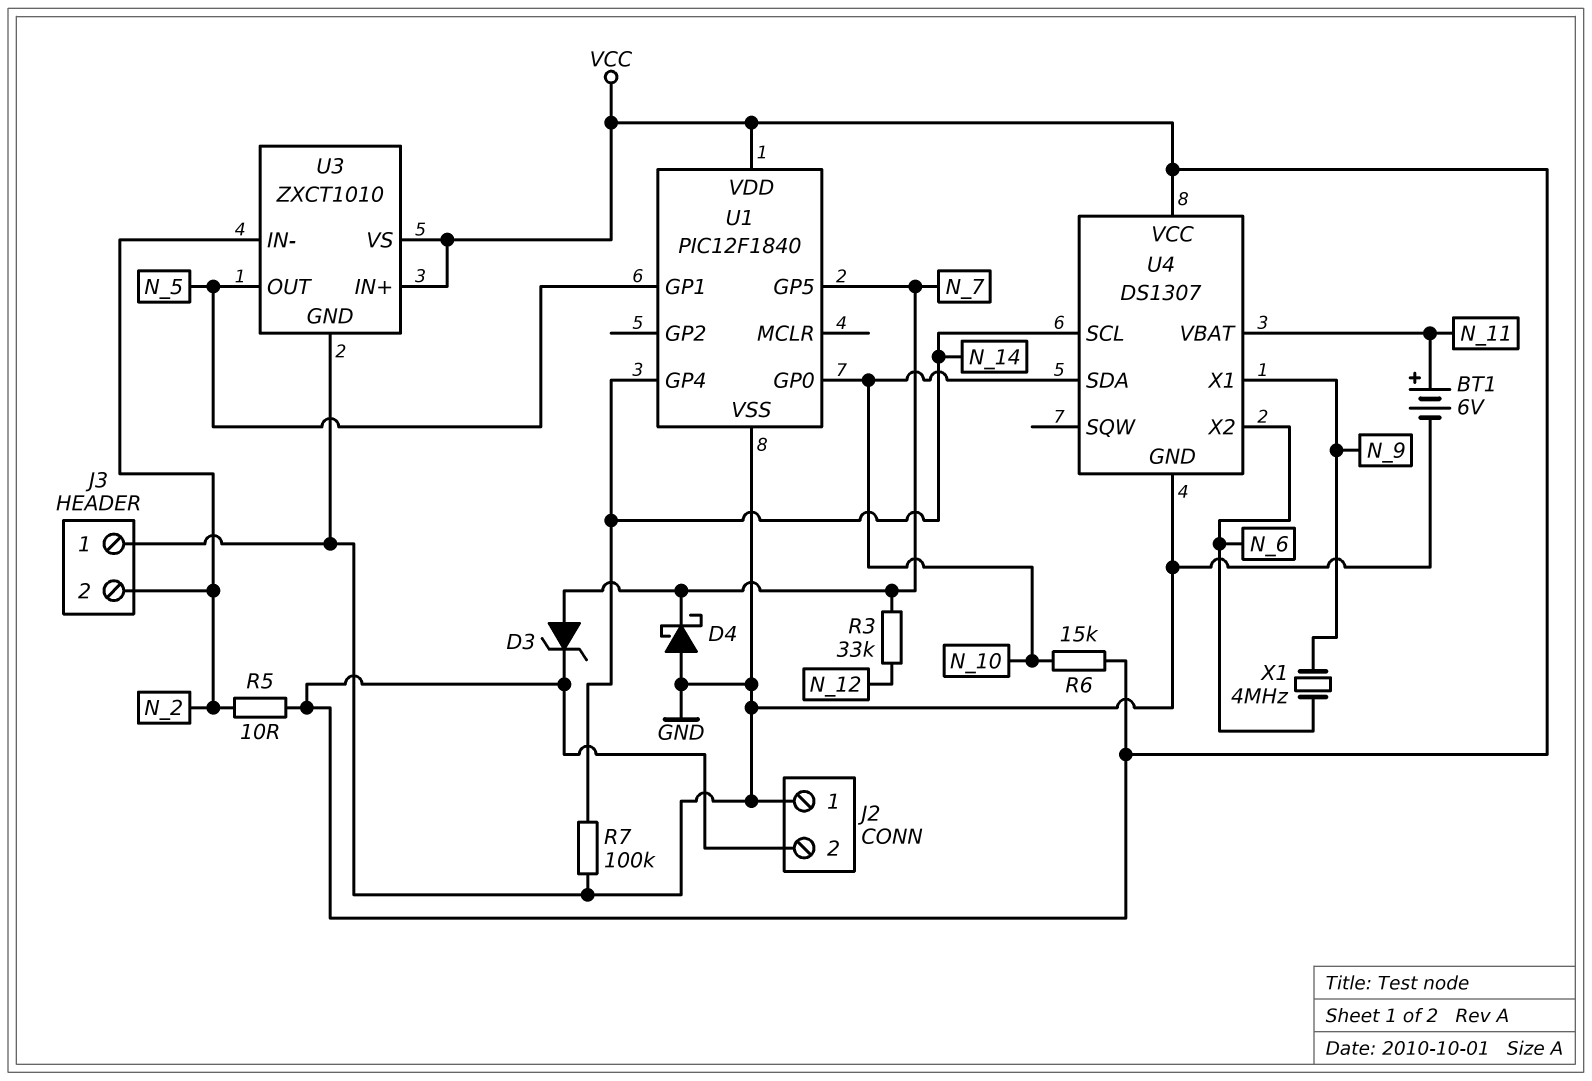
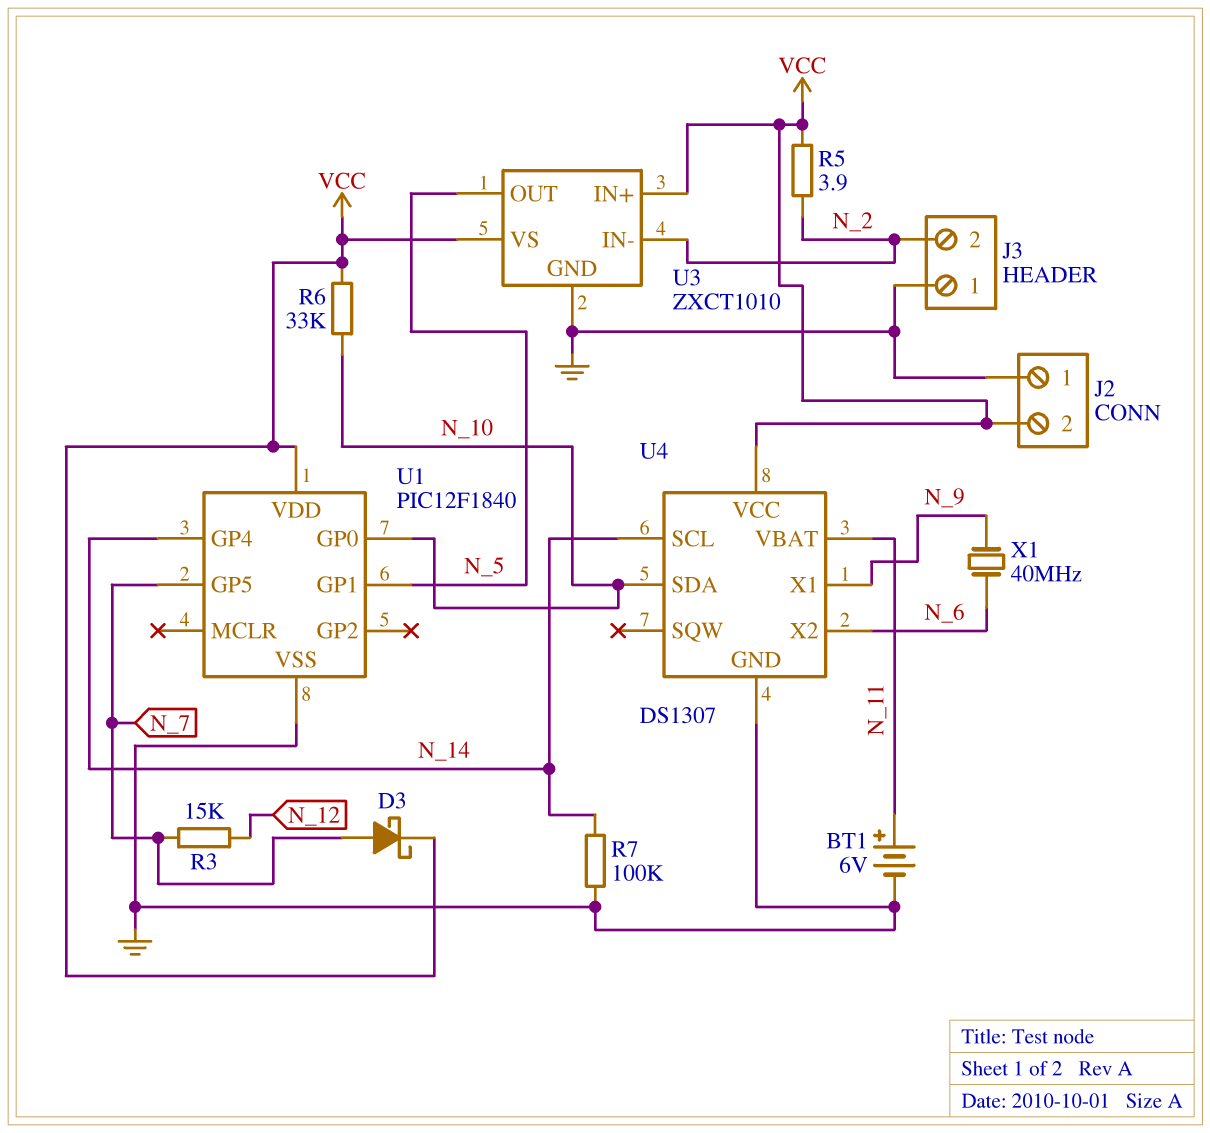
D3: zener (A N_7, K VCC) -> schottky (A N_7, K VCC)
D4: schottky (A GND, K N_7) -> none
R3: 33k (N_7, N_12) -> 15k (N_7, N_12)
R5: 10 (N_2, VCC) -> 3.9 (N_2, VCC)
R6: 15k (N_10, VCC) -> 33k (N_10, VCC)
X1: 4MHz (N_6, N_9) -> 40MHz (N_6, N_9)

